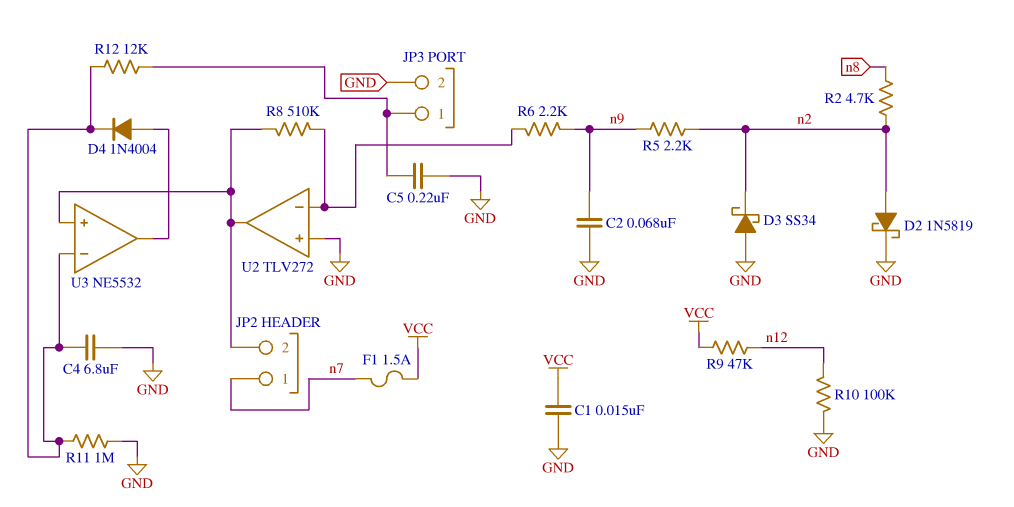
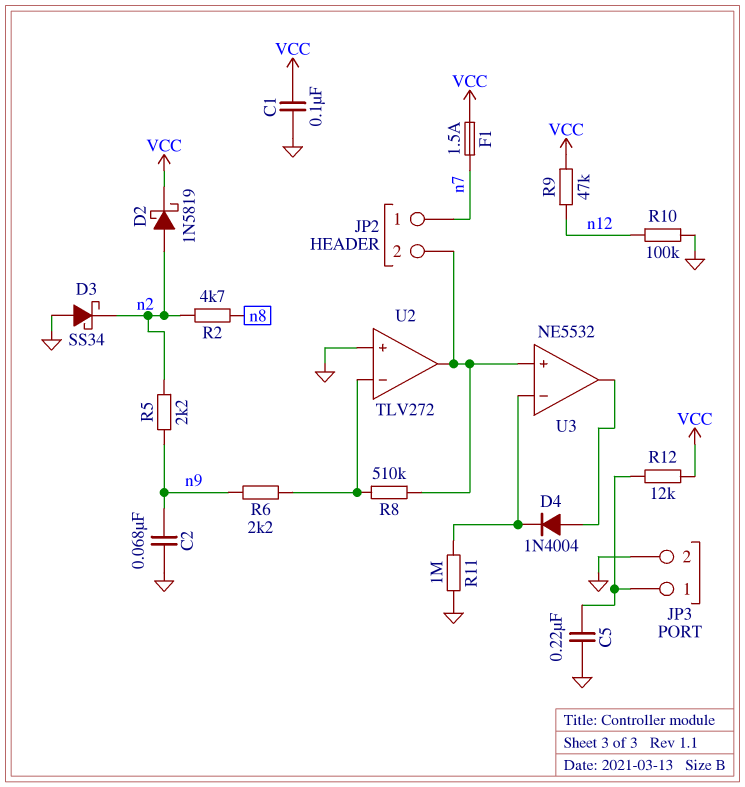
C1: 15nF (GND, VCC) -> 100nF (GND, VCC)
C4: 6.8uF (GND, U3/in-) -> none
D2: schottky 1N5819 (A n2, K GND) -> schottky 1N5819 (A n2, K VCC)
R12: 12k (JP3/1, U3/in-) -> 12k (JP3/1, VCC)

